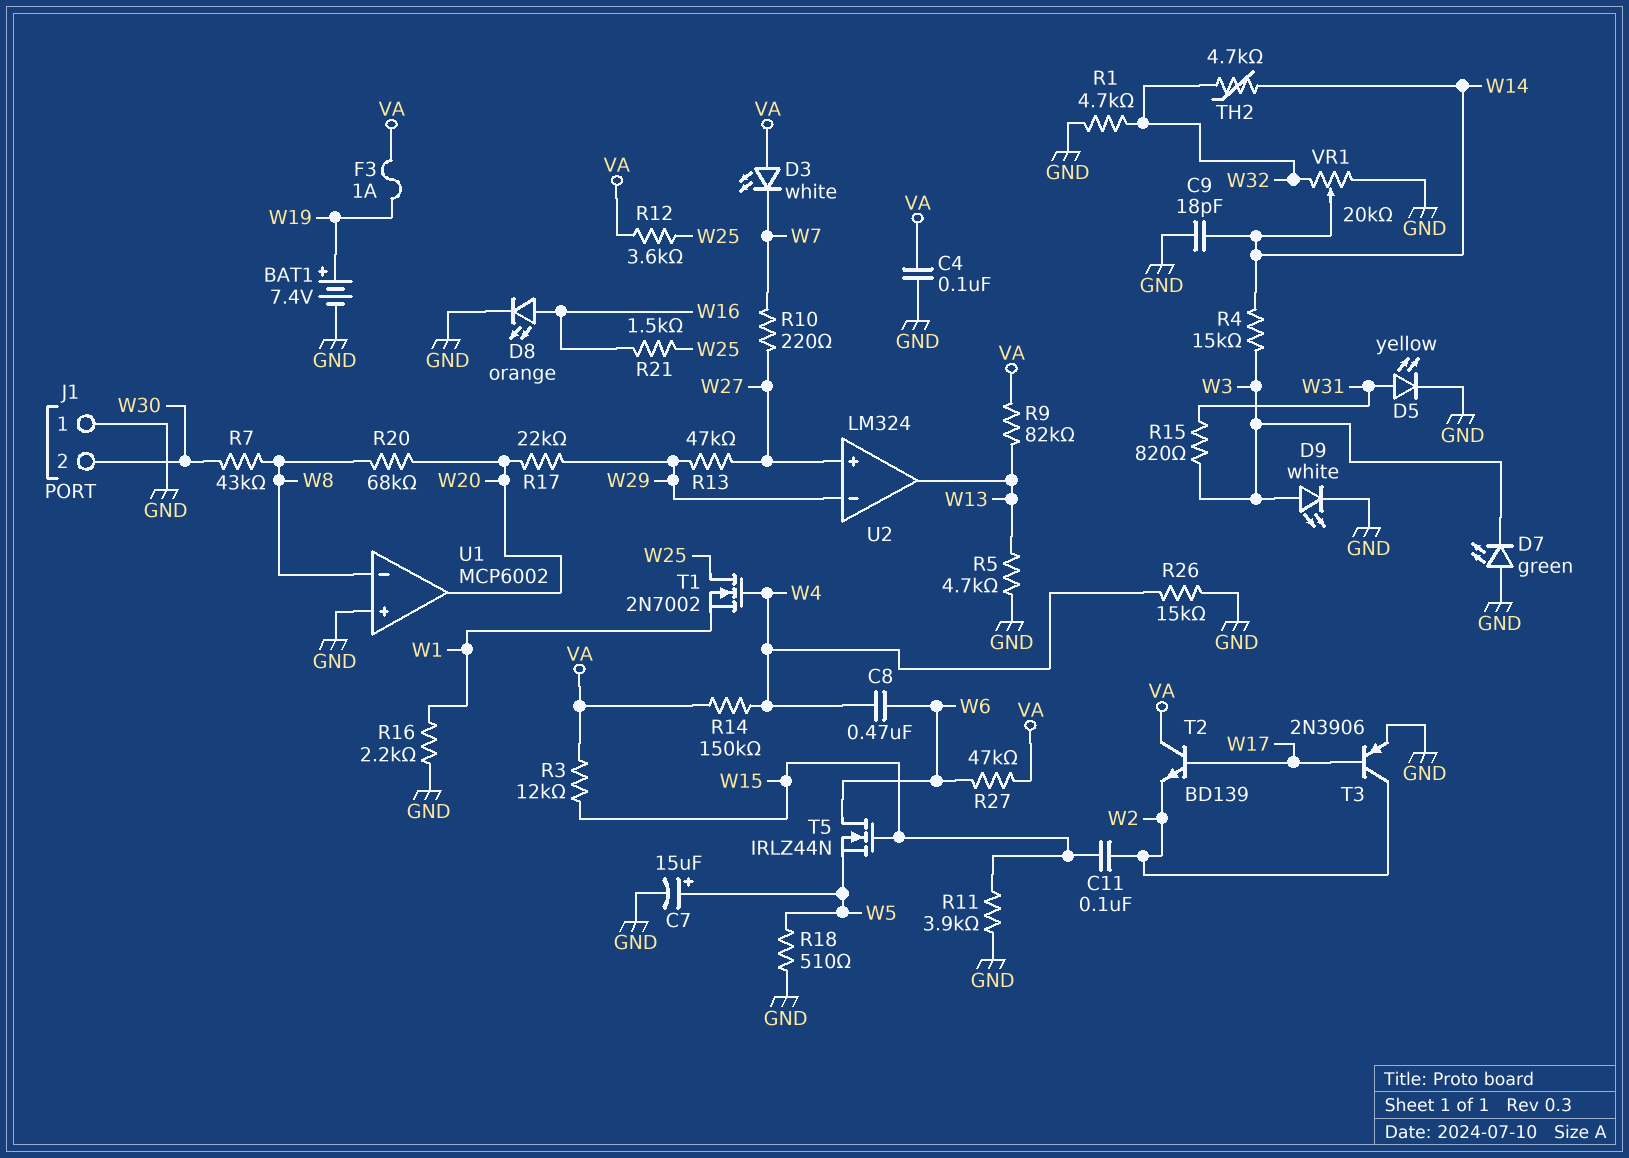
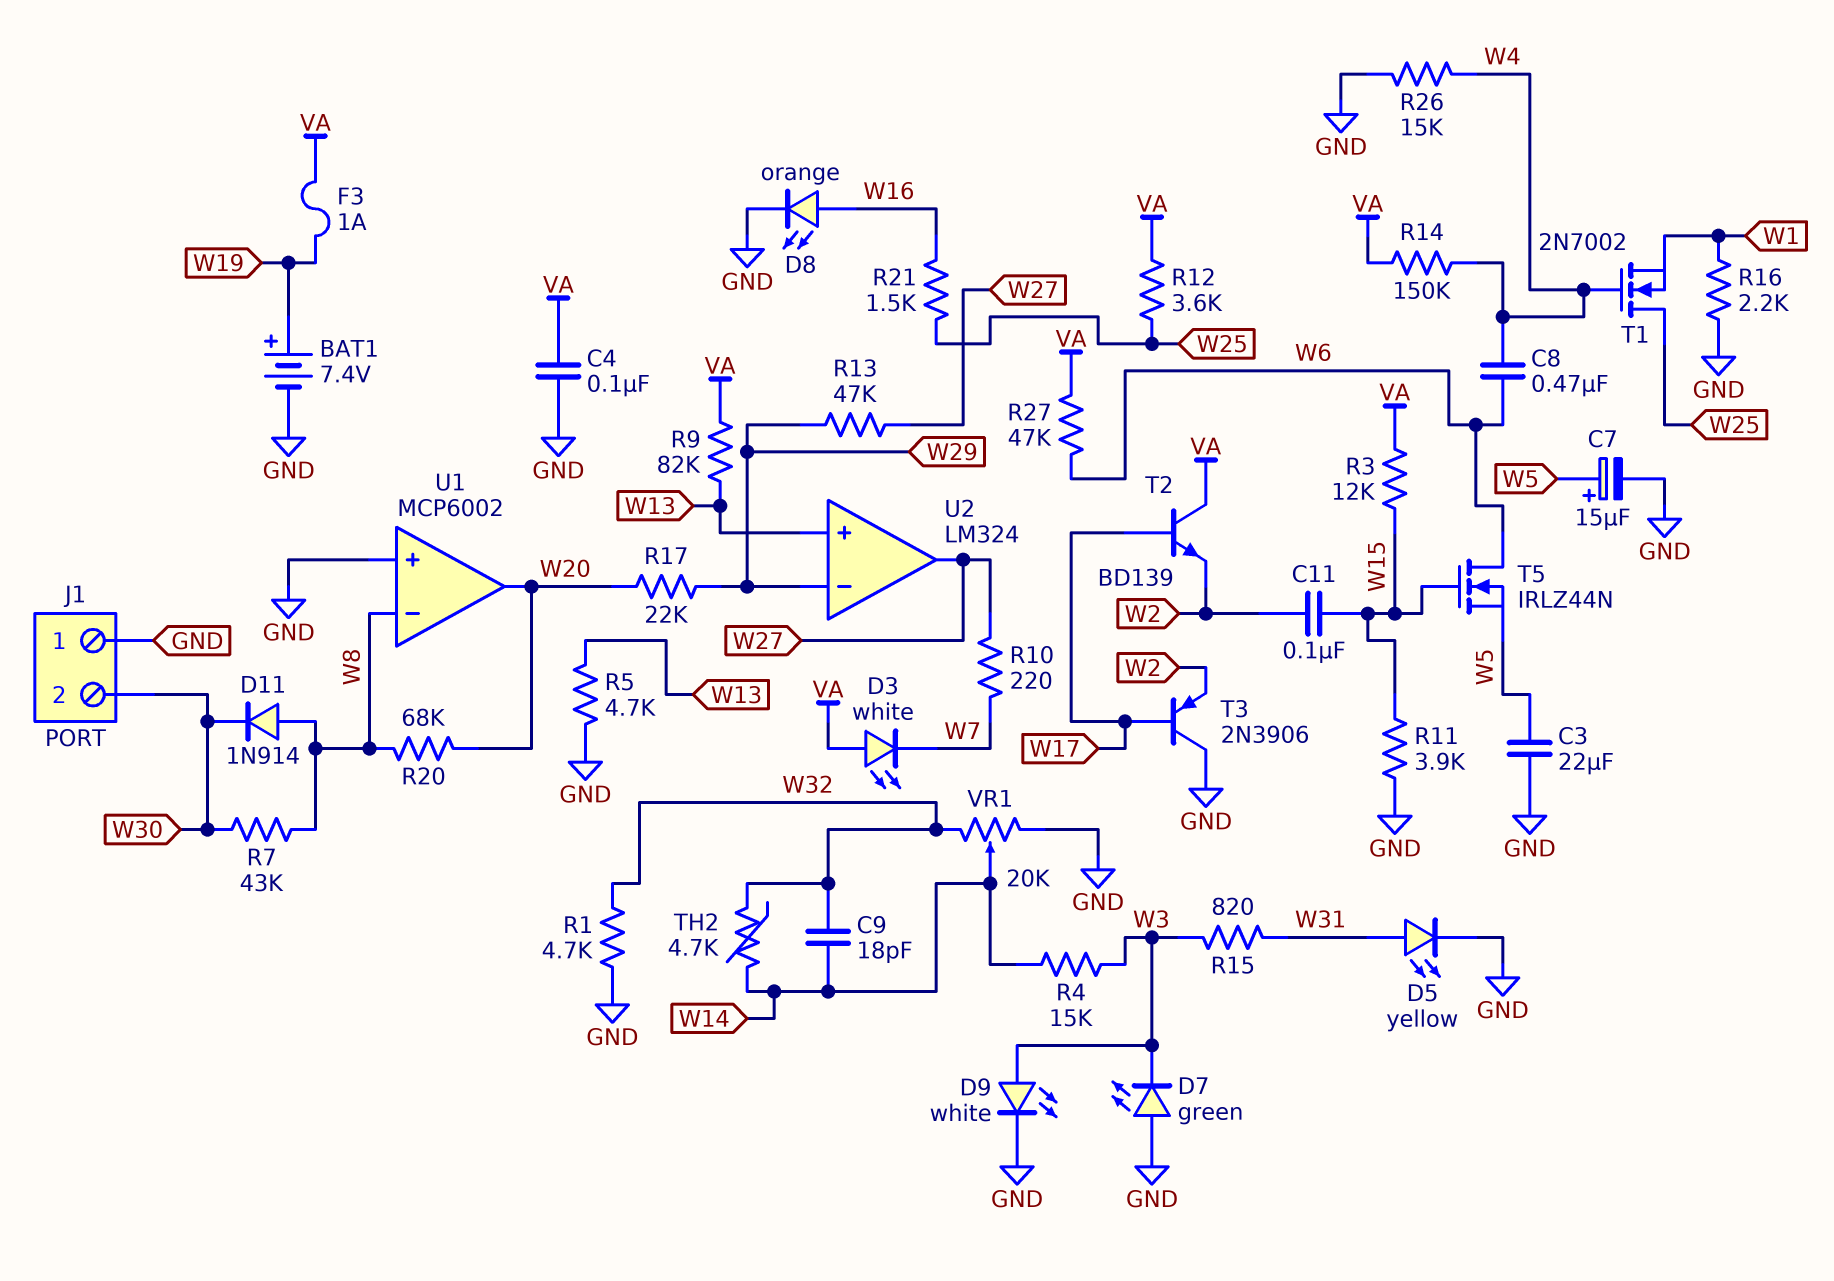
C3: none -> 22uF (GND, W5)
C9: 18pF (GND, W14) -> 18pF (W14, W32)
D11: none -> diode 1N914 (A W8, K W30)
R18: 510 (GND, W5) -> none
T3: PNP 2N3906 (B W17, C W2, E GND) -> PNP 2N3906 (B W17, C GND, E W2)
U2 pin in+: W27 -> W13
U2 pin out: W13 -> W27

